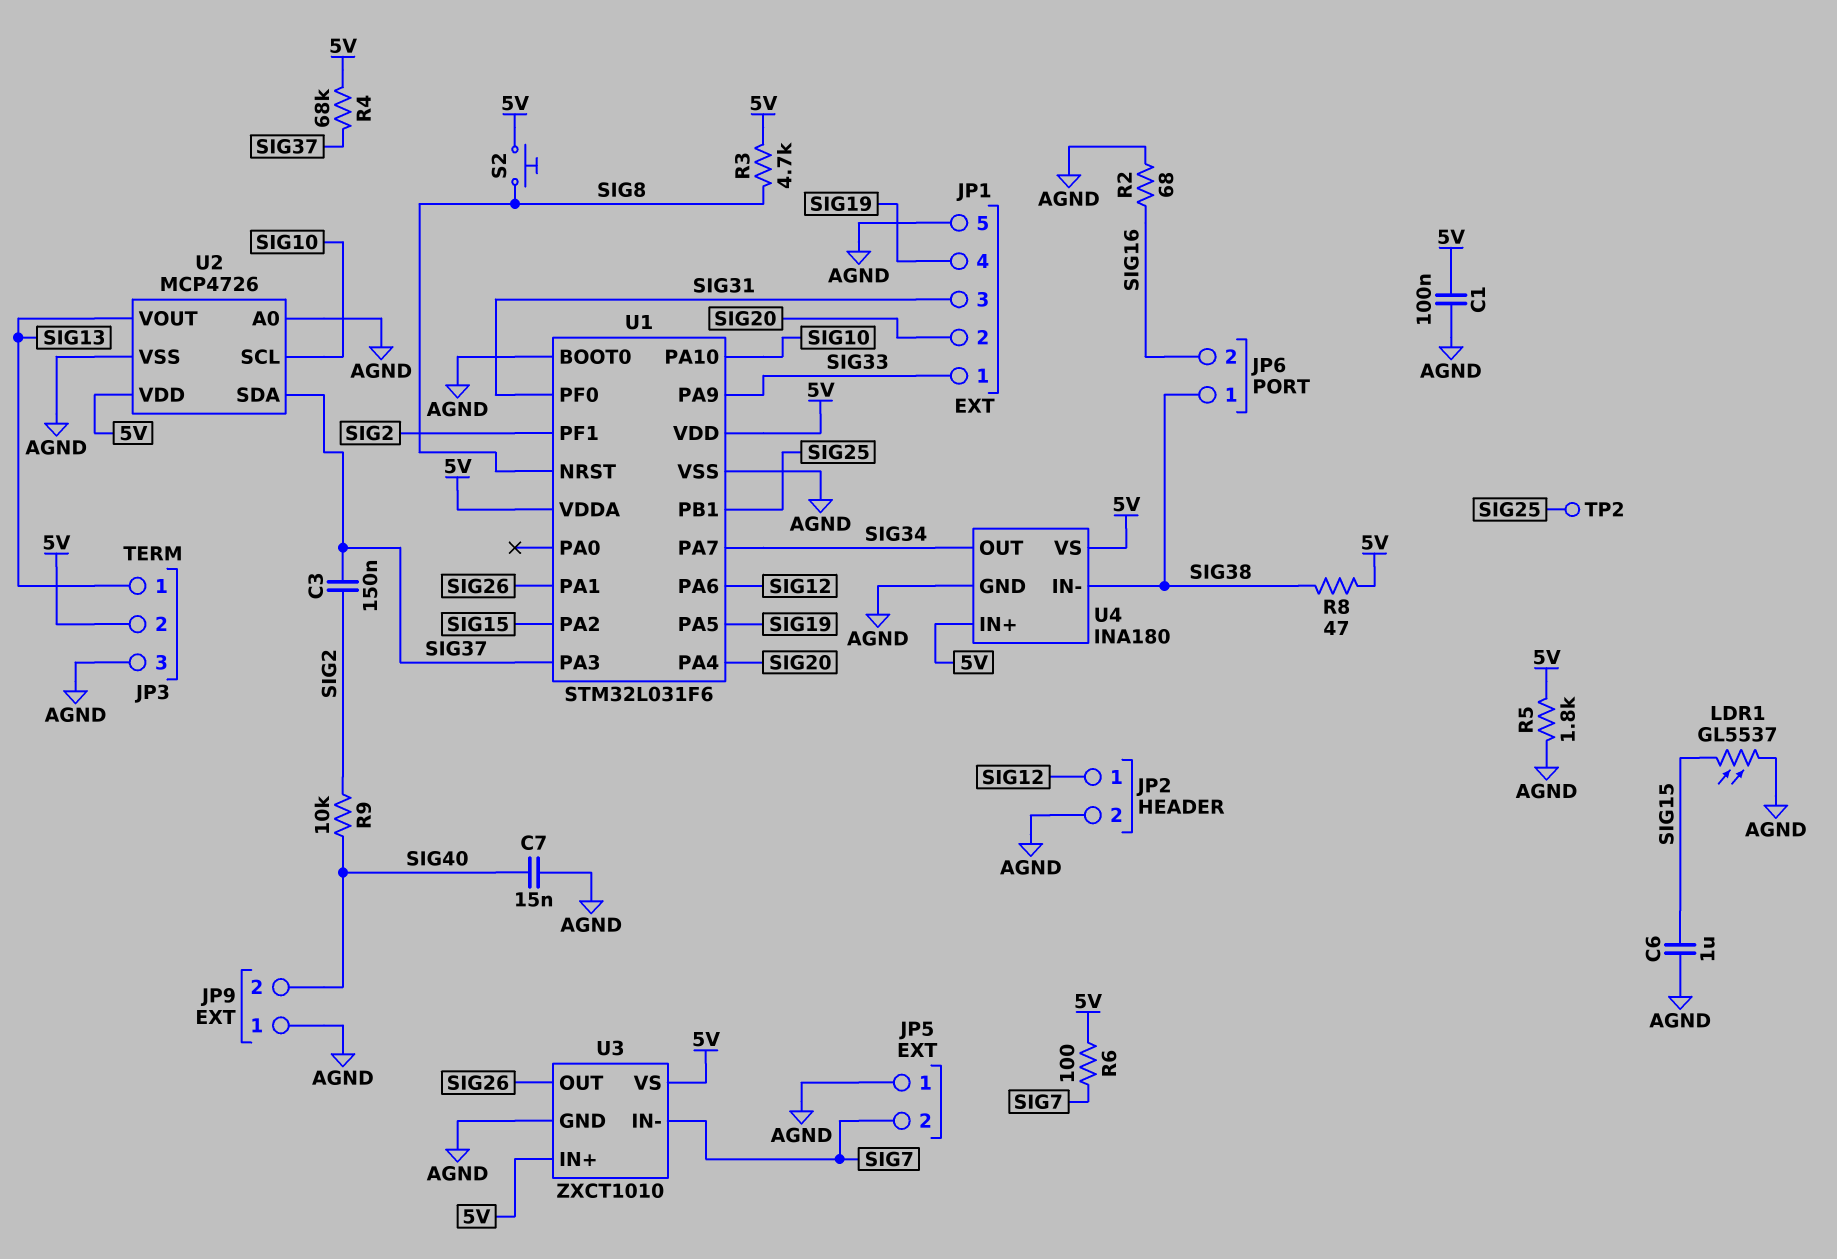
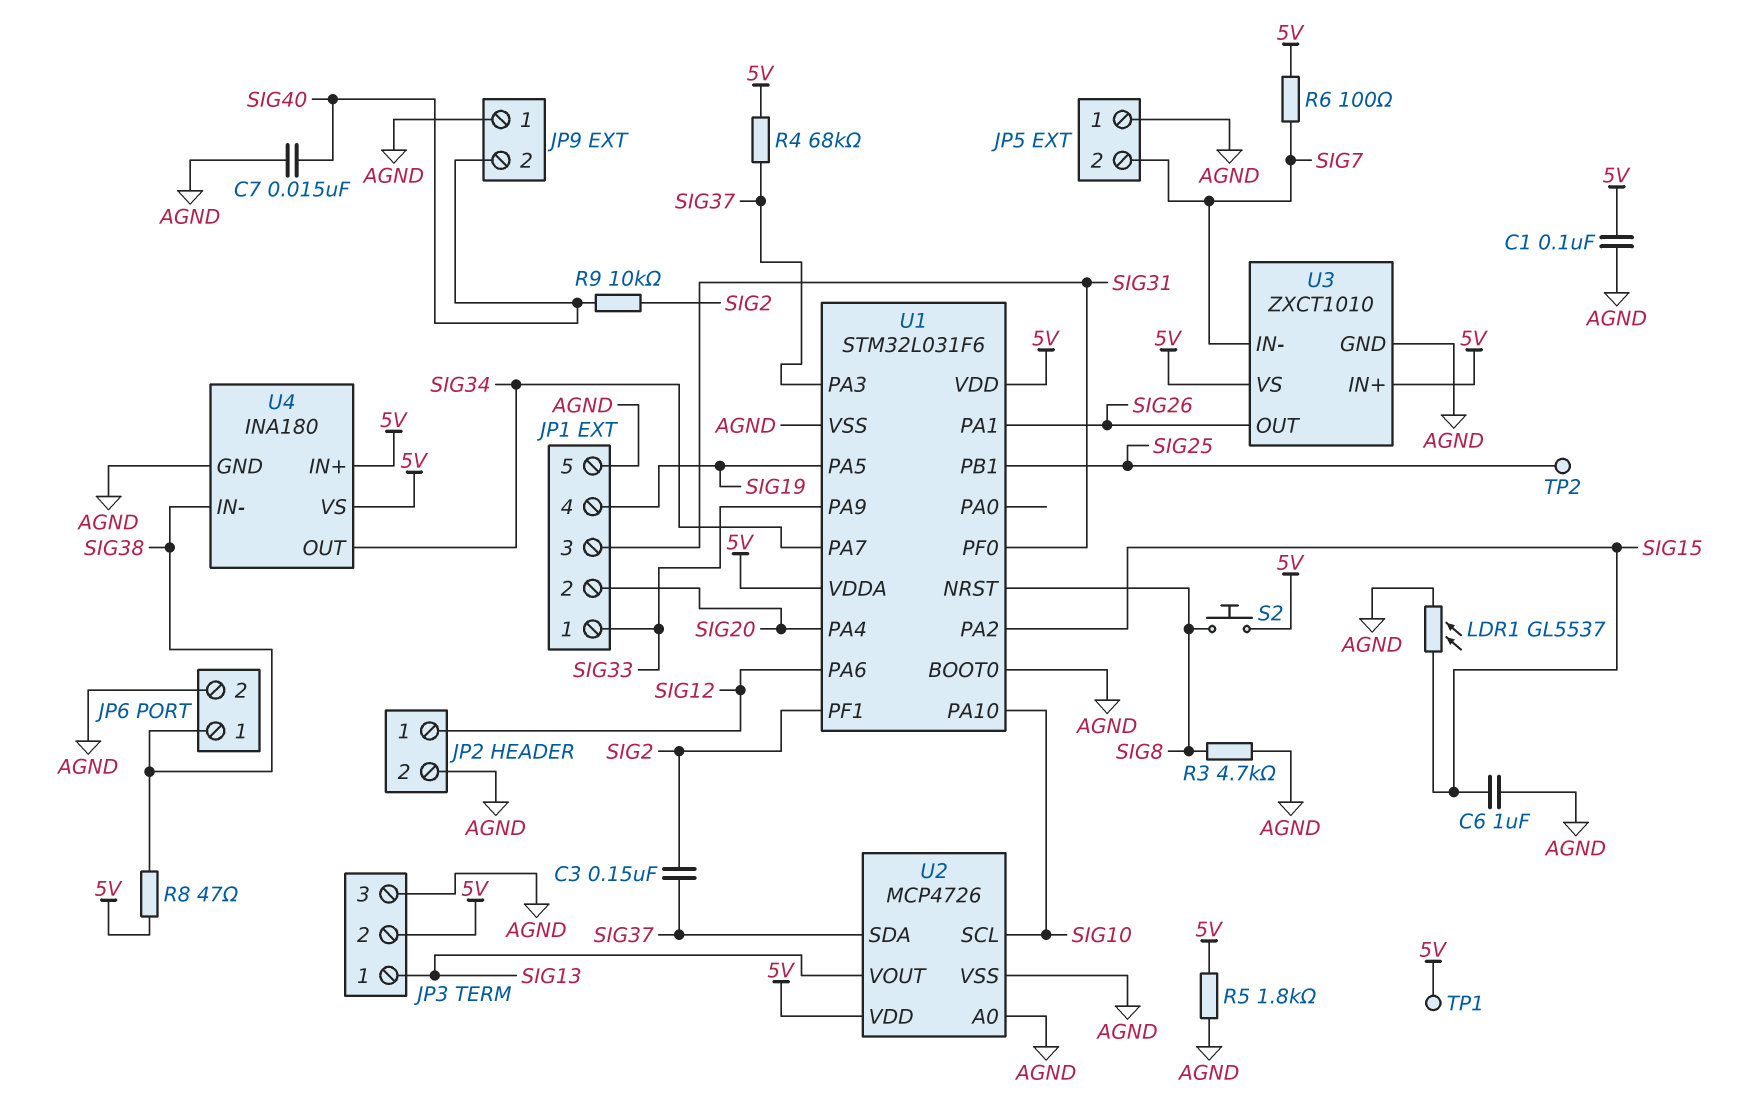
JP6 pin 2: SIG16 -> AGND
R2: 68 (AGND, SIG16) -> none
R3: 4.7k (5V, SIG8) -> 4.7k (AGND, SIG8)
TP1: none -> test point (5V)

